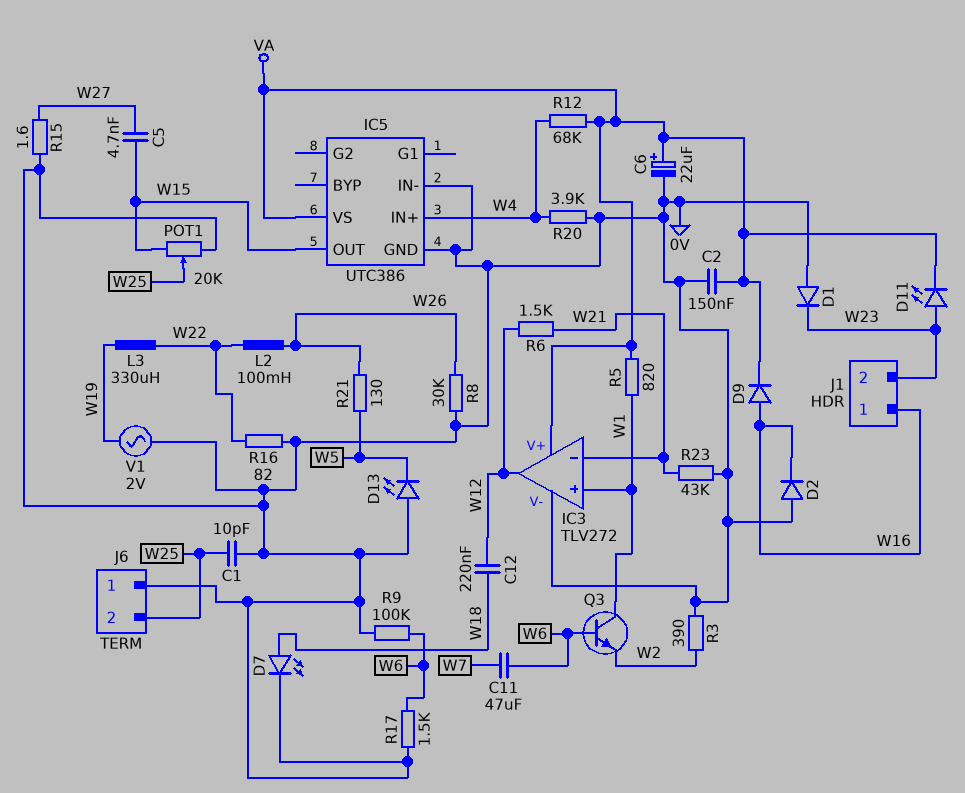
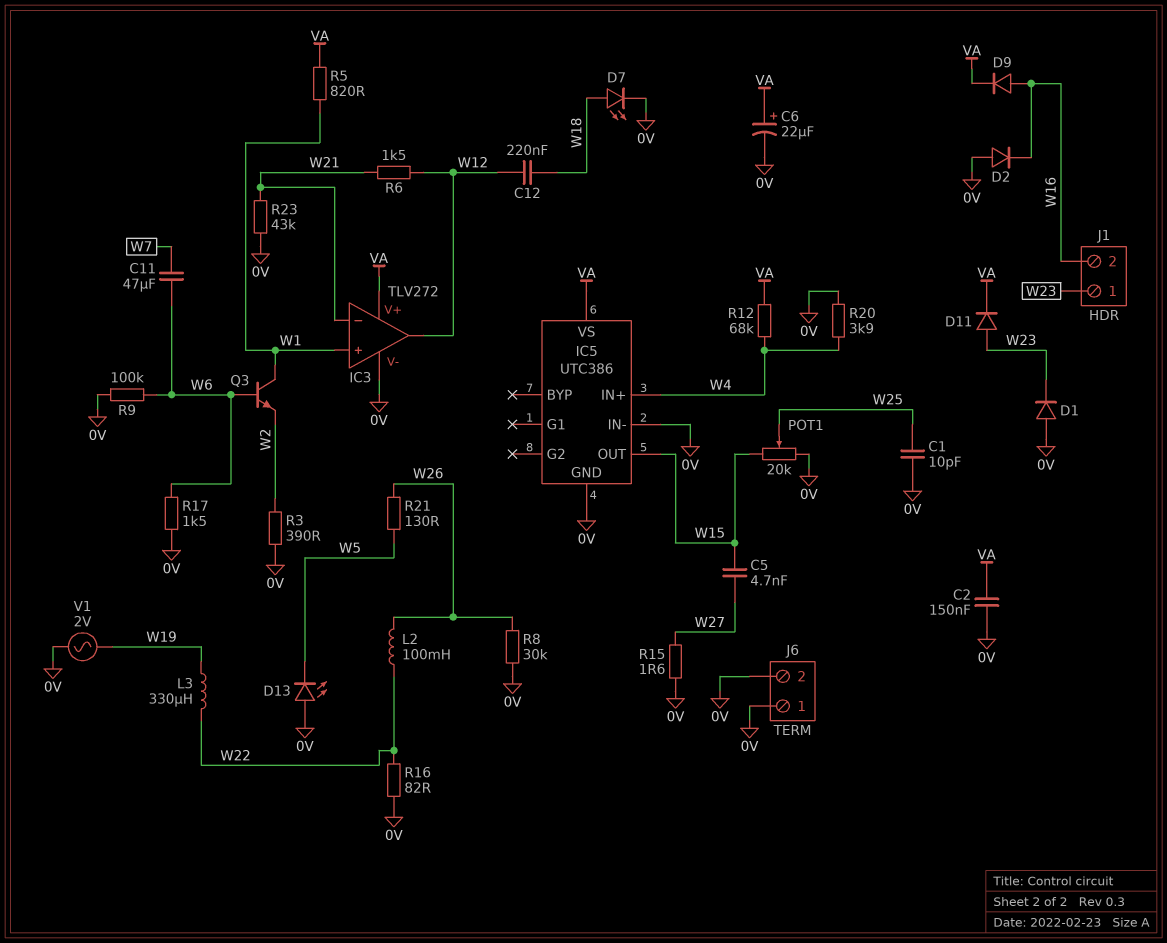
D11: LED (A W23, K VA) -> diode (A W23, K VA)
J1 pin 1: W16 -> W23
J1 pin 2: W23 -> W16
J6 pin 2: W25 -> 0V

